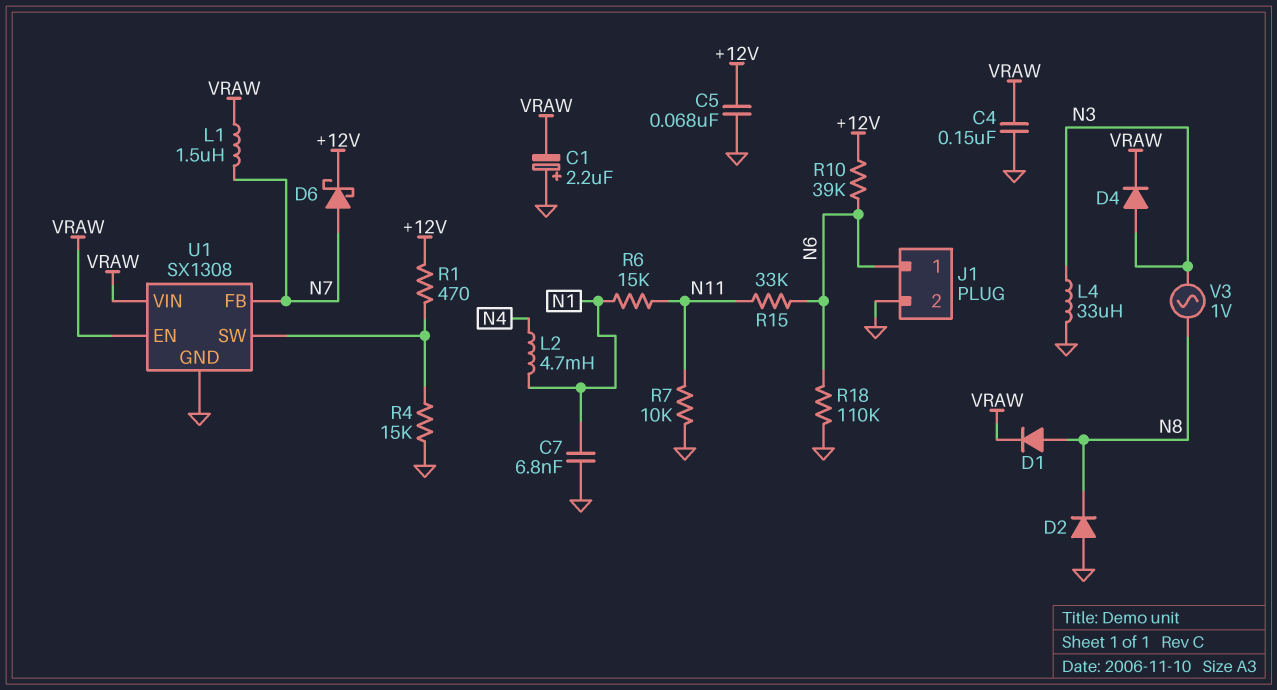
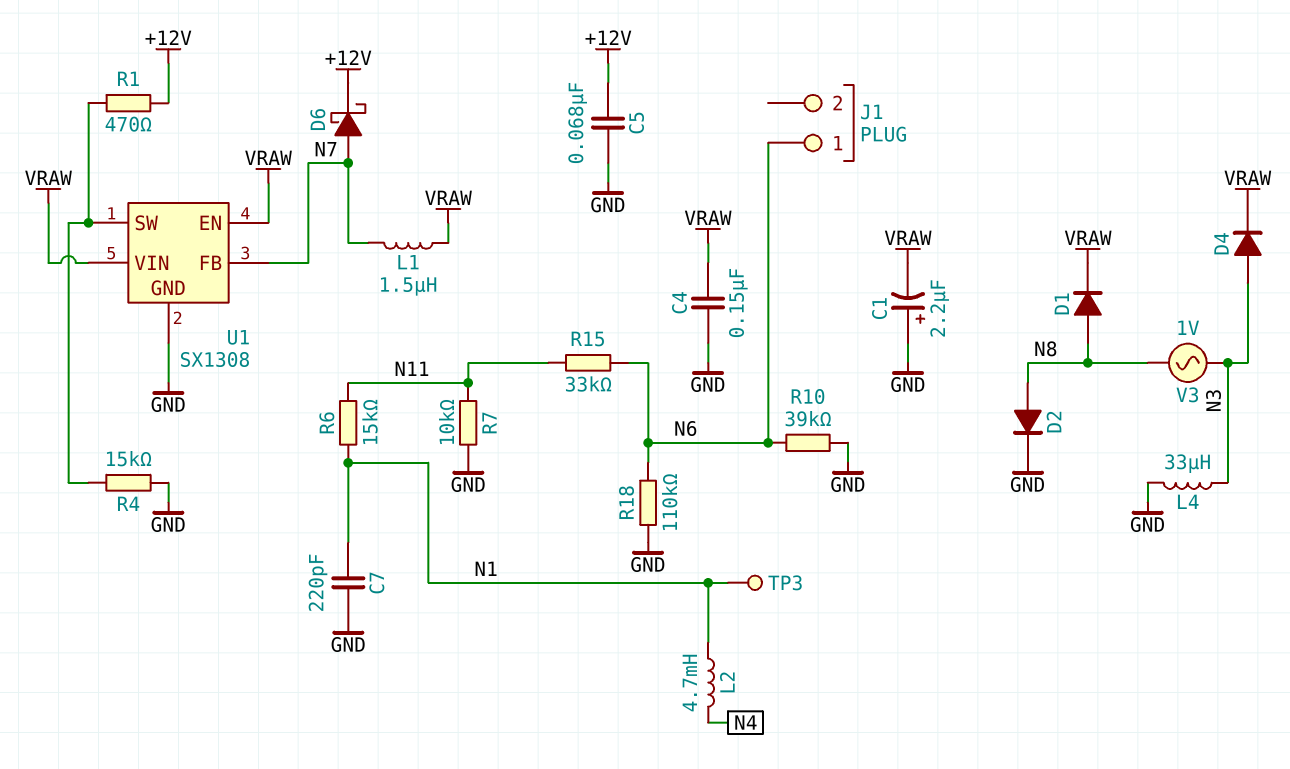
C7: 6.8nF (GND, N1) -> 220pF (GND, N1)
D2: diode (A GND, K N8) -> diode (A N8, K GND)
J1 pin 2: GND -> none
R10: 39k (+12V, N6) -> 39k (GND, N6)
TP3: none -> test point (N1)

